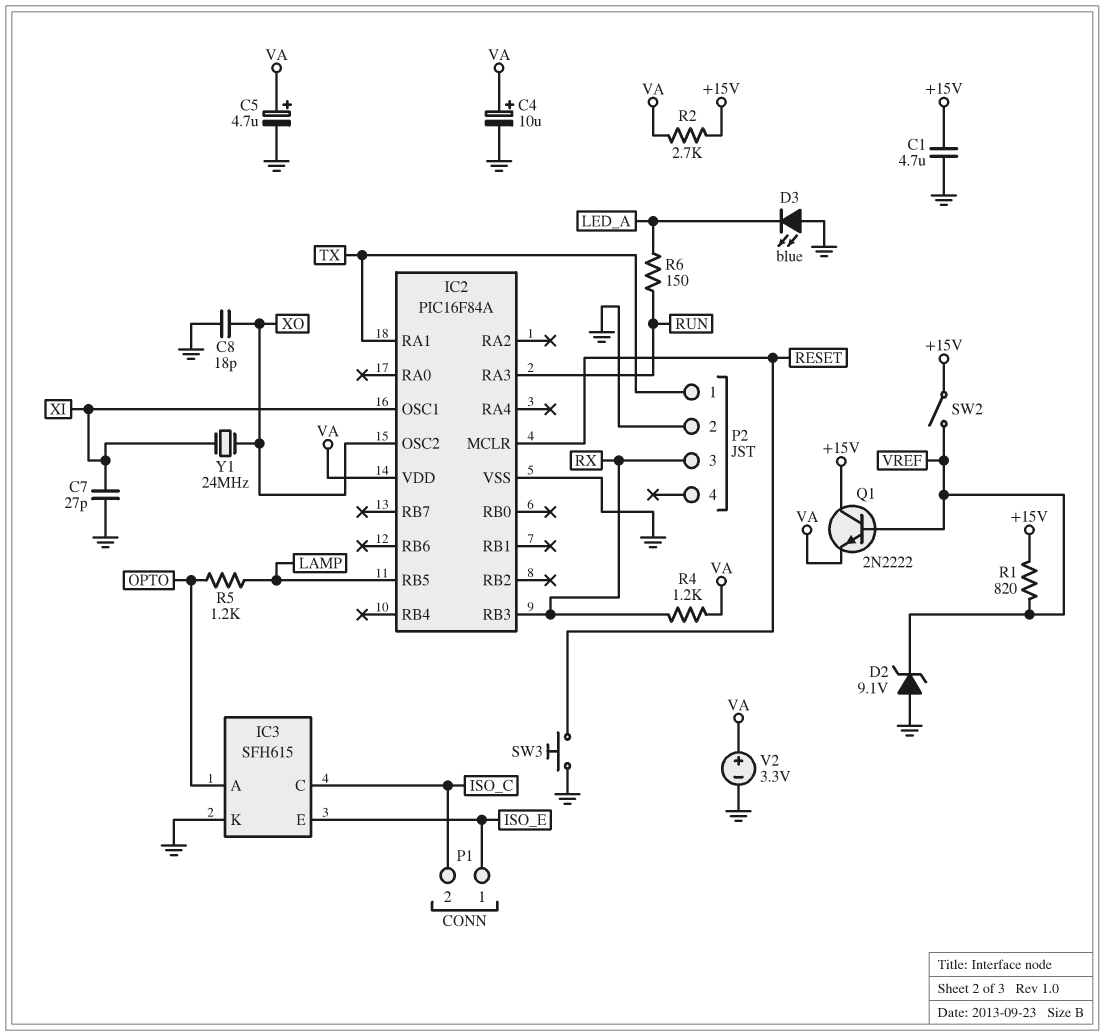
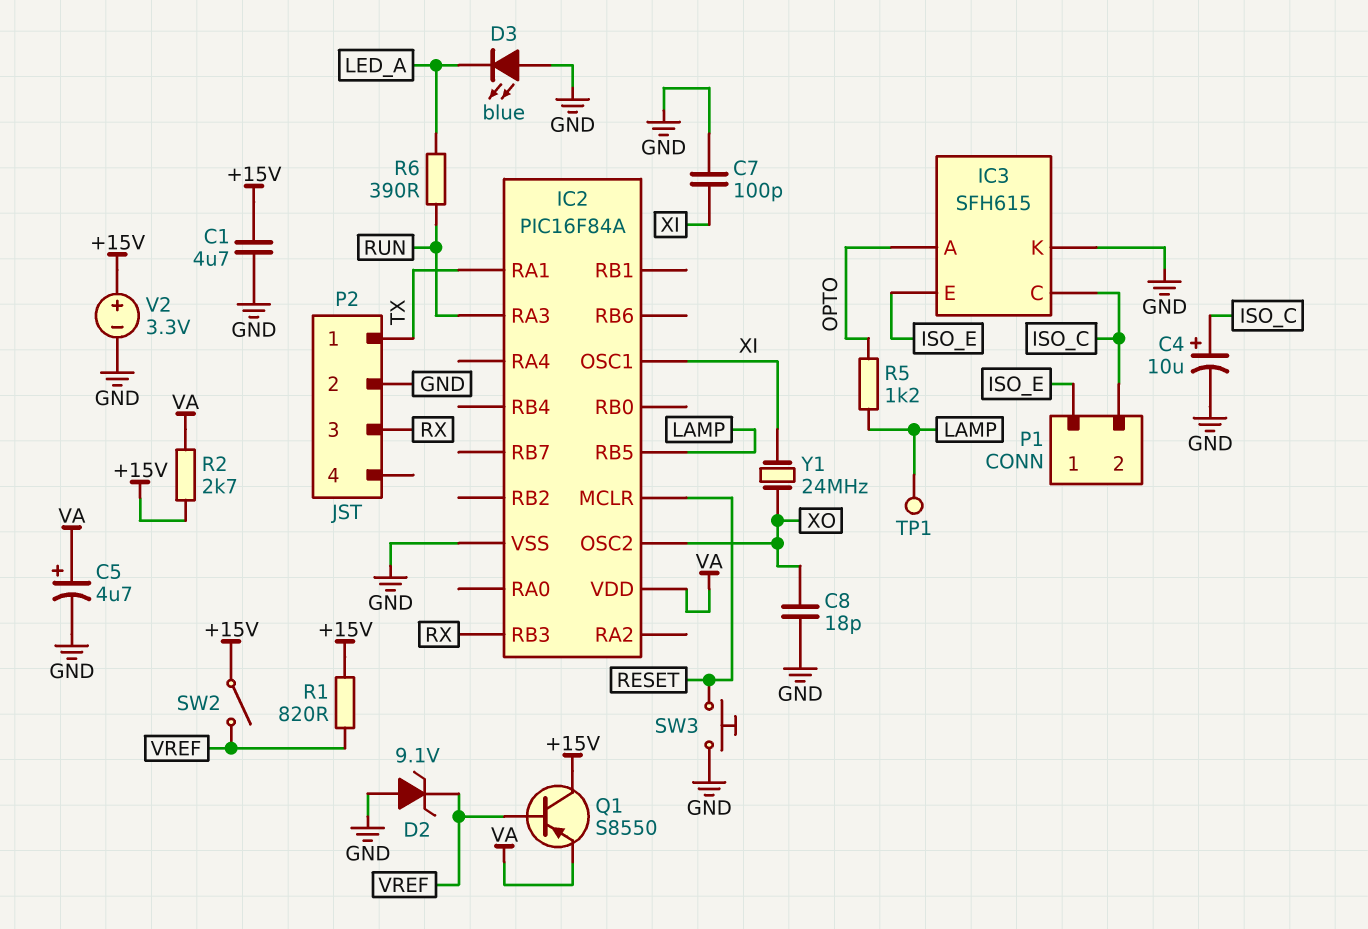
C4: 10uF (plus VA, minus GND) -> 10uF (plus ISO_C, minus GND)
C7: 27pF (GND, XI) -> 100pF (GND, XI)
Q1: NPN 2N2222 (B VREF, C +15V, E VA) -> PNP S8550 (B VREF, C +15V, E VA)
R4: 1.2k (RX, VA) -> none
R6: 150 (LED_A, RUN) -> 390 (LED_A, RUN)
TP1: none -> test point (LAMP)
V2: 3.3V (plus VA, minus GND) -> 3.3V (plus +15V, minus GND)

